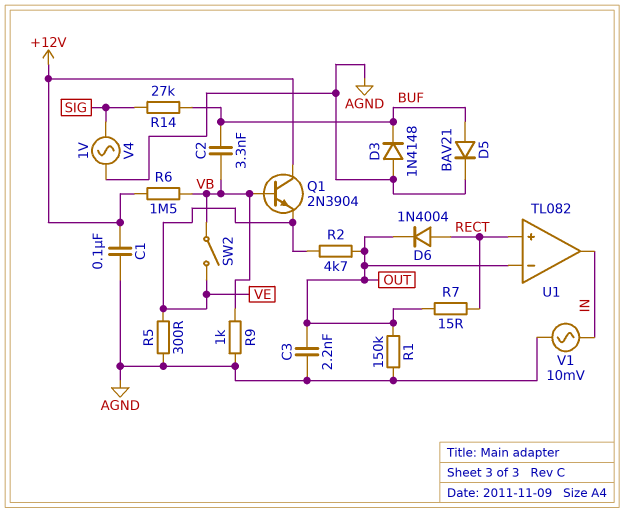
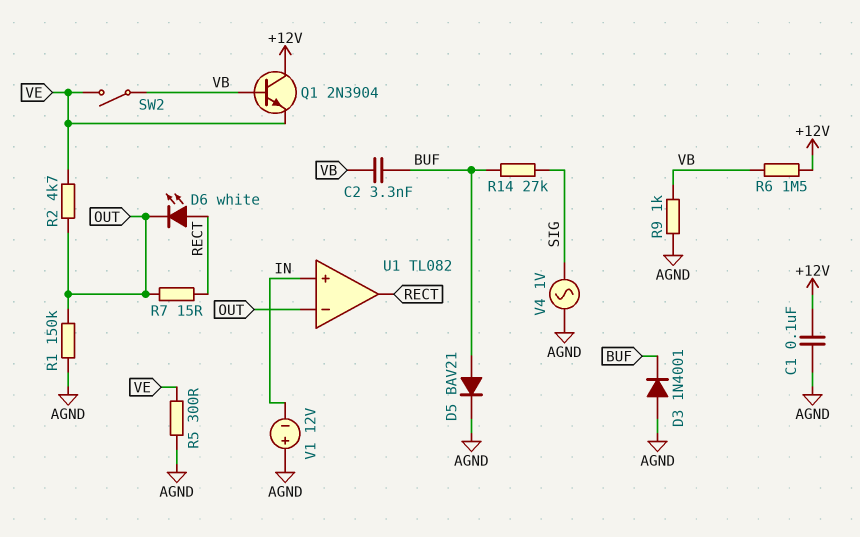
C3: 2.2nF (AGND, OUT) -> none
D3: diode 1N4148 (A AGND, K BUF) -> diode 1N4001 (A AGND, K BUF)
D6: diode 1N4004 (A RECT, K OUT) -> LED white (A RECT, K OUT)
U1 pin in+: RECT -> IN
U1 pin out: IN -> RECT
V1: AC 10mV (AGND, IN) -> 12V (plus AGND, minus IN)

